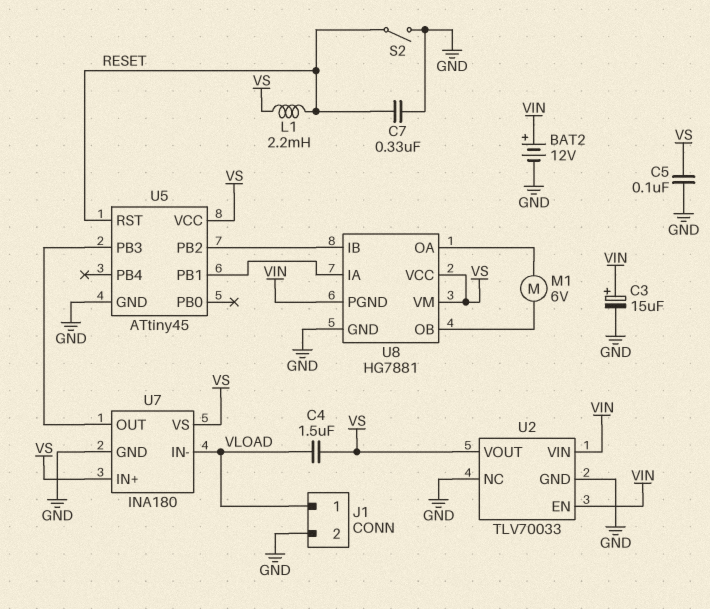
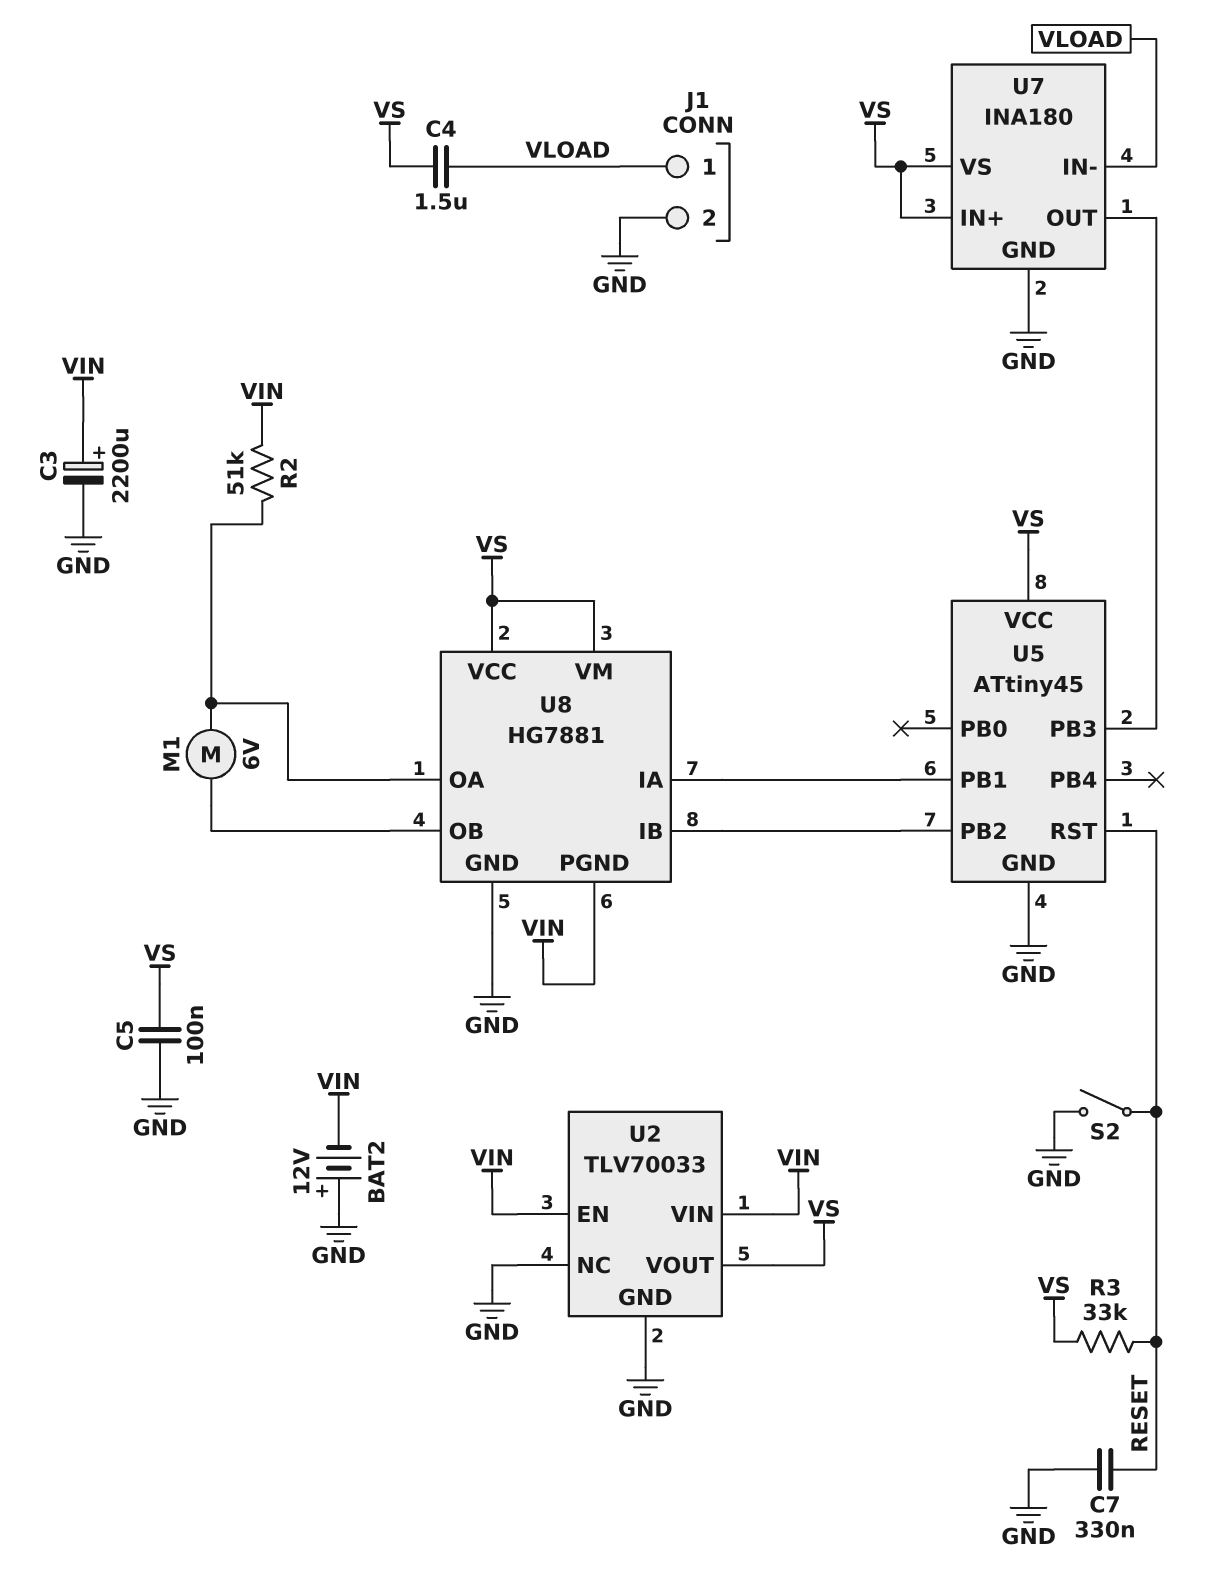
BAT2: 12V (plus VIN, minus GND) -> 12V (plus GND, minus VIN)
C3: 15uF (plus VIN, minus GND) -> 2200uF (plus VIN, minus GND)
L1: 2.2mH (RESET, VS) -> none
R2: none -> 51k (U8/OA, VIN)
R3: none -> 33k (RESET, VS)

